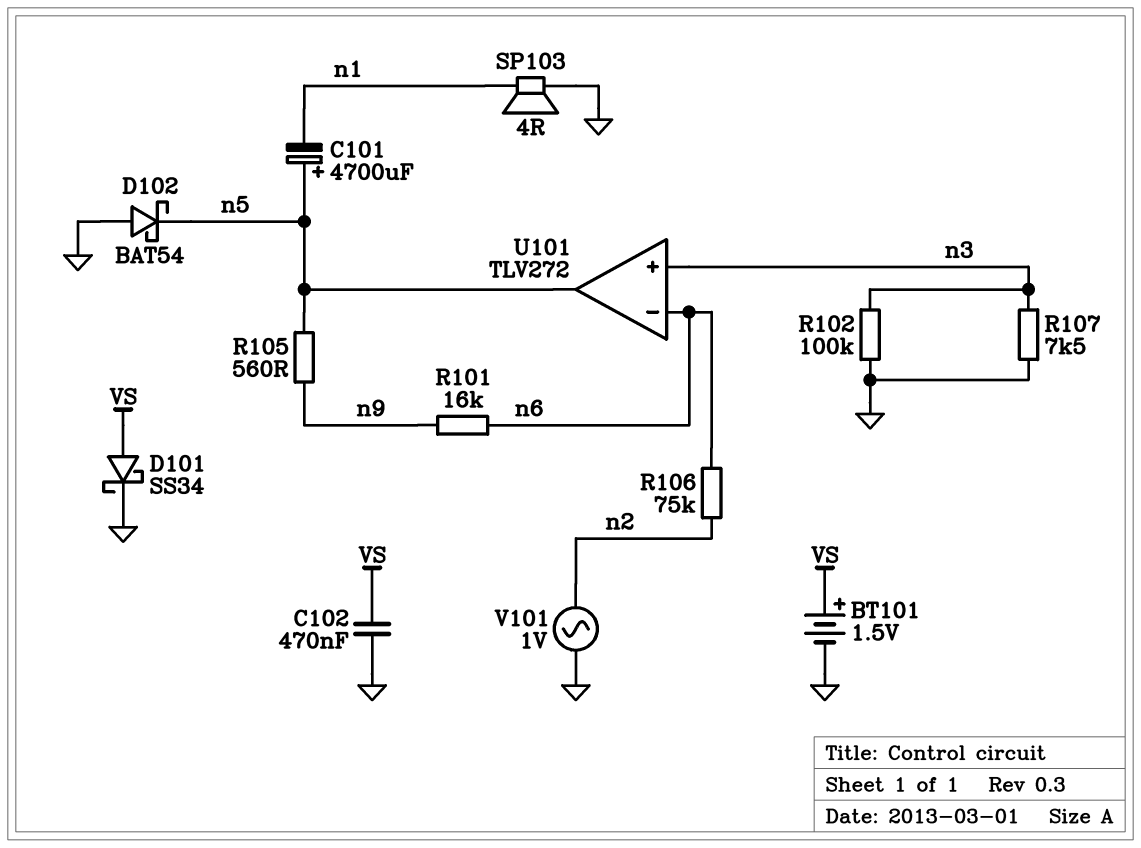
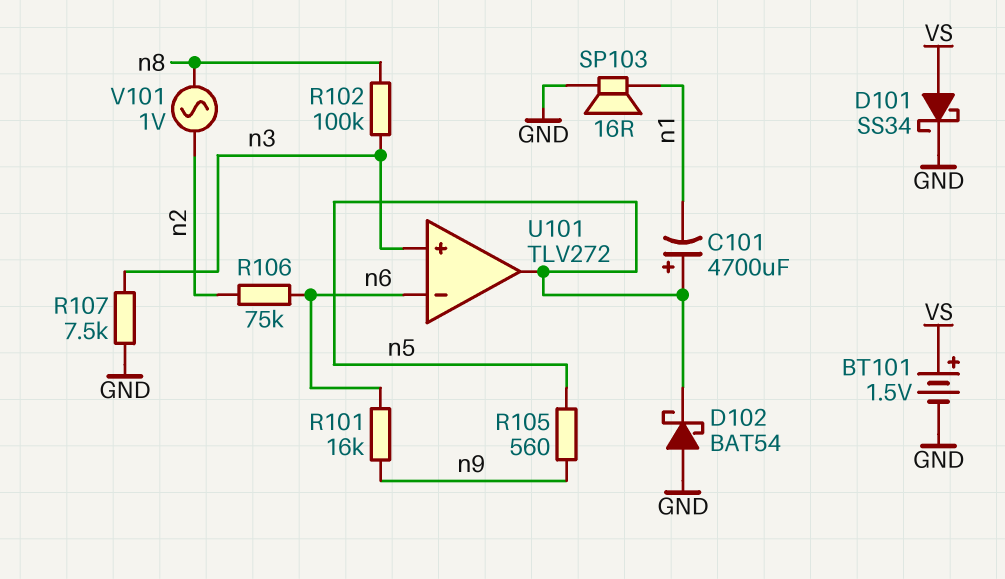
C102: 470nF (GND, VS) -> none
R102: 100k (GND, n3) -> 100k (n3, n8)
SP103: speaker 4R (GND, n1) -> speaker 16R (GND, n1)
V101: AC 1V (GND, n2) -> AC 1V (n2, n8)

